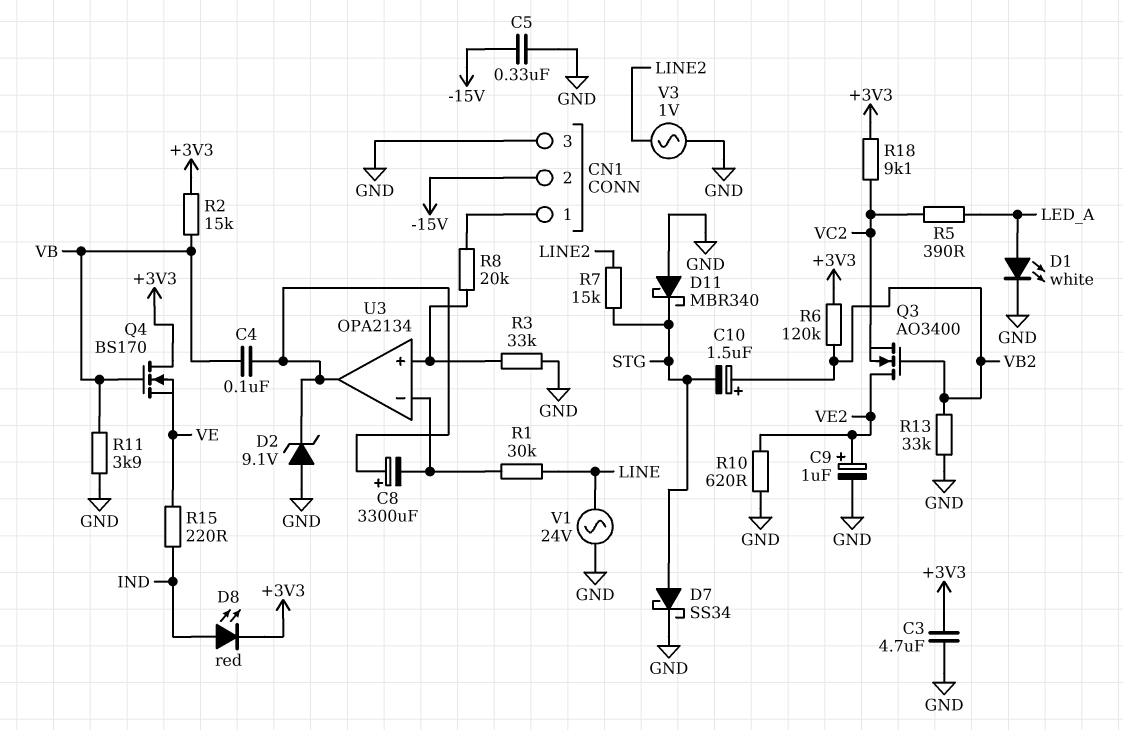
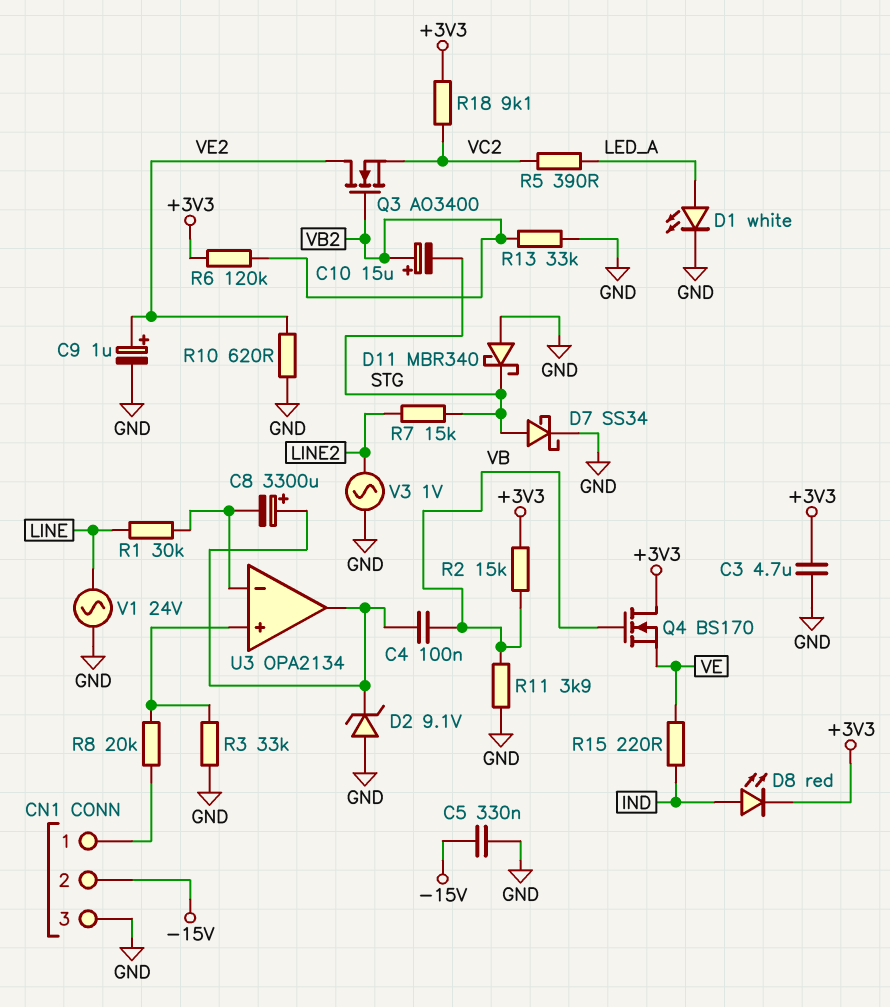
C10: 1.5uF (plus VB2, minus STG) -> 15uF (plus VB2, minus STG)

